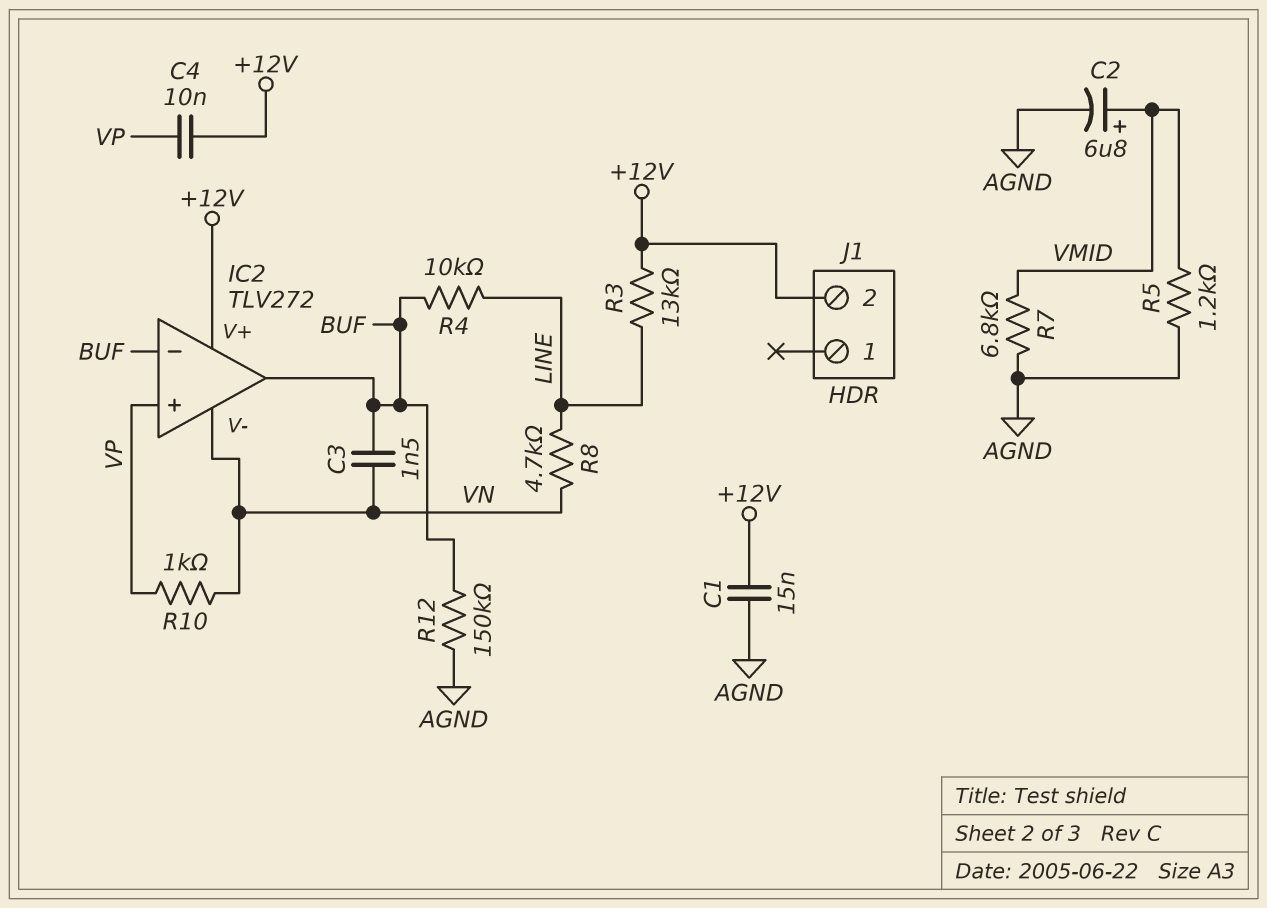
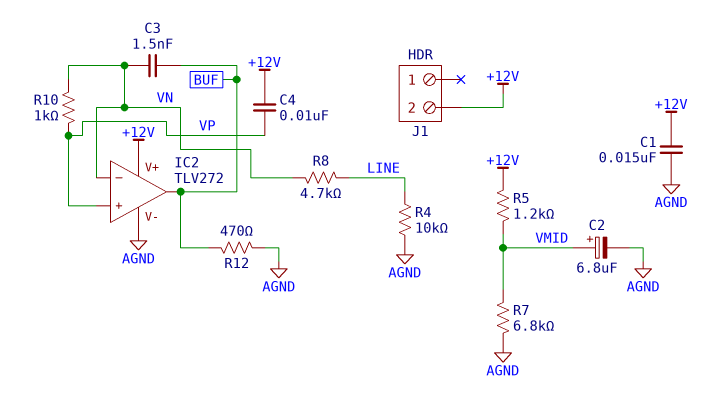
IC2 pin V-: VN -> AGND
IC2 pin in-: BUF -> VN
R3: 13k (+12V, LINE) -> none
R4: 10k (BUF, LINE) -> 10k (AGND, LINE)
R5: 1.2k (AGND, VMID) -> 1.2k (+12V, VMID)
R12: 150k (AGND, BUF) -> 470 (AGND, BUF)

